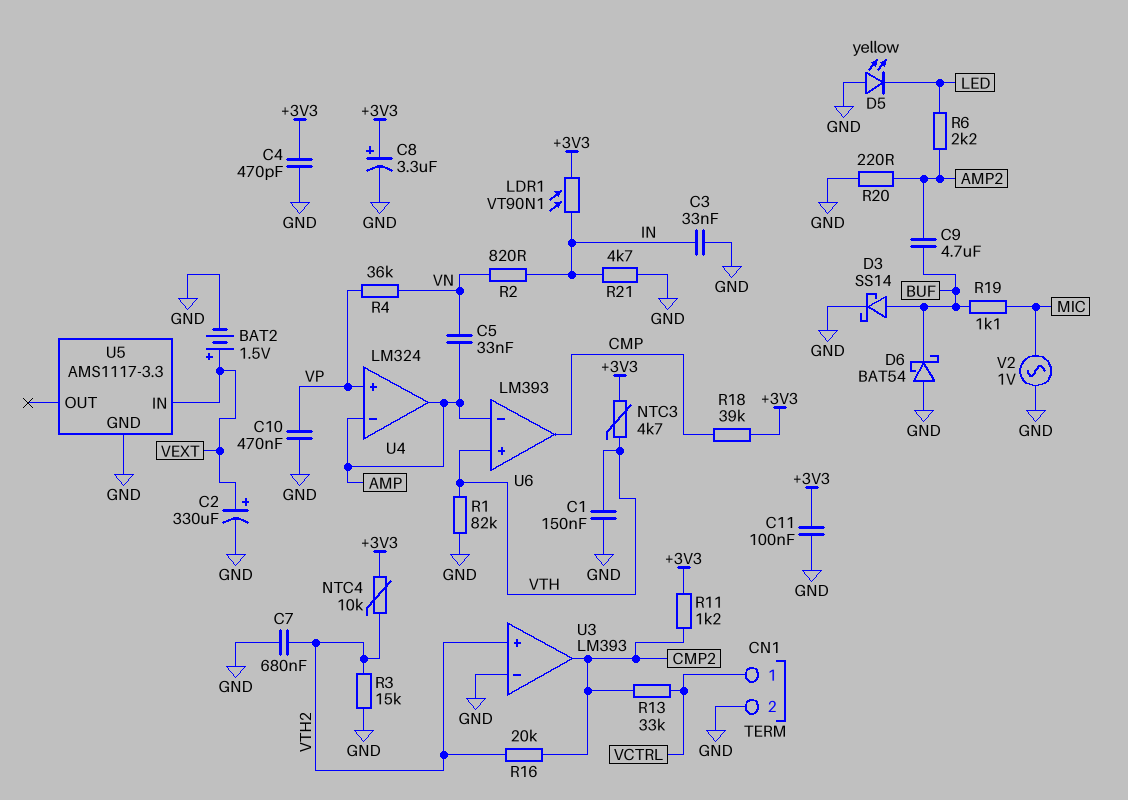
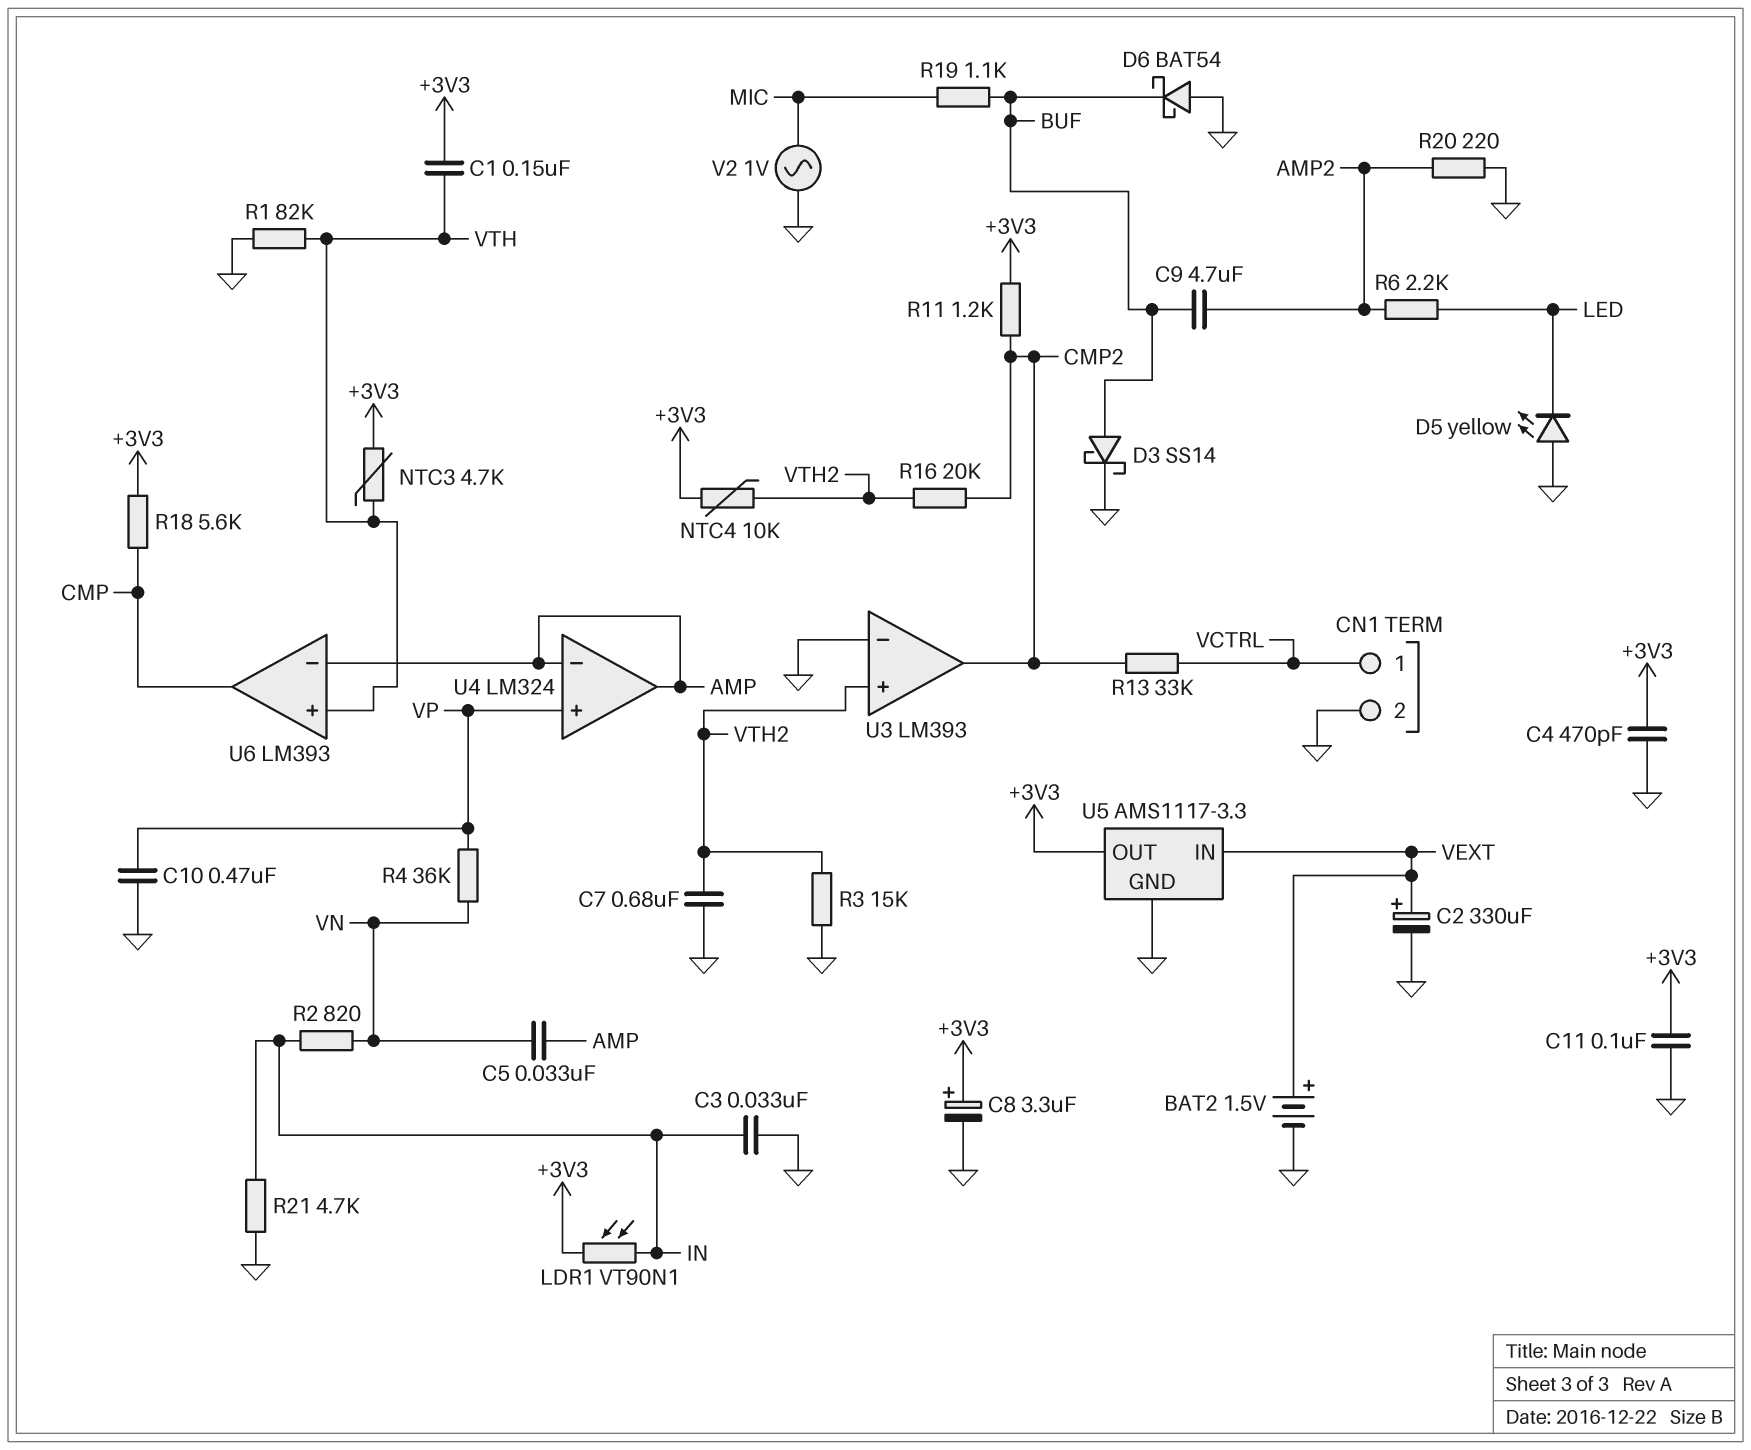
C1: 150nF (GND, VTH) -> 150nF (+3V3, VTH)
R18: 39k (+3V3, CMP) -> 5.6k (+3V3, CMP)
U5 pin OUT: none -> +3V3

